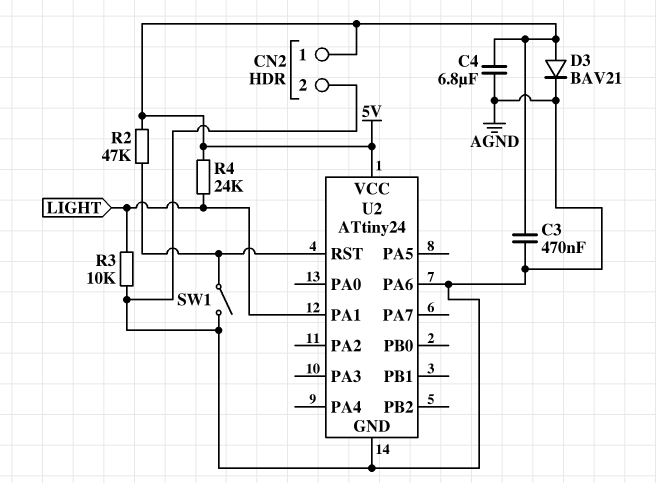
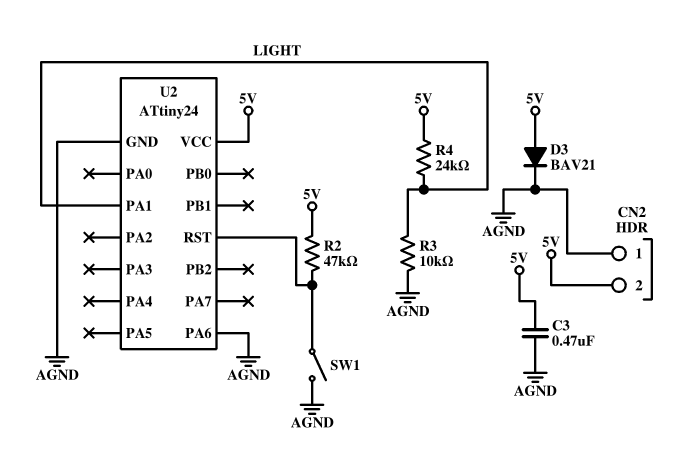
C4: 6.8uF (5V, AGND) -> none
CN2 pin 1: 5V -> AGND
CN2 pin 2: AGND -> 5V

